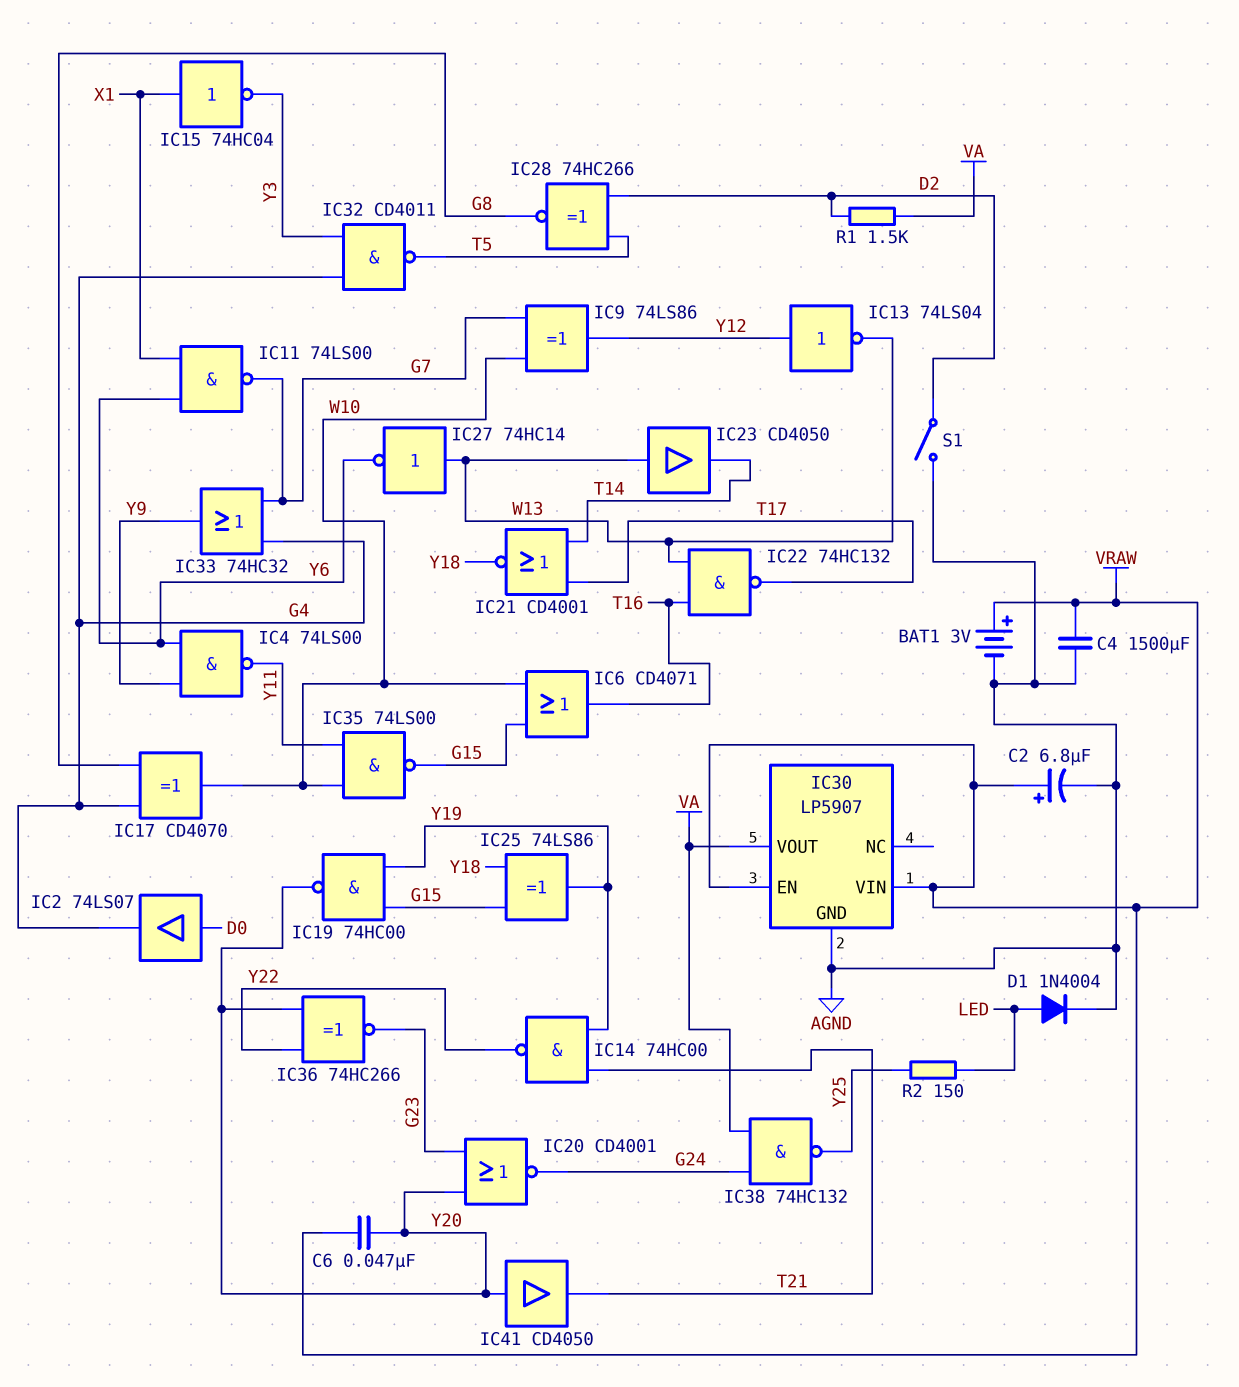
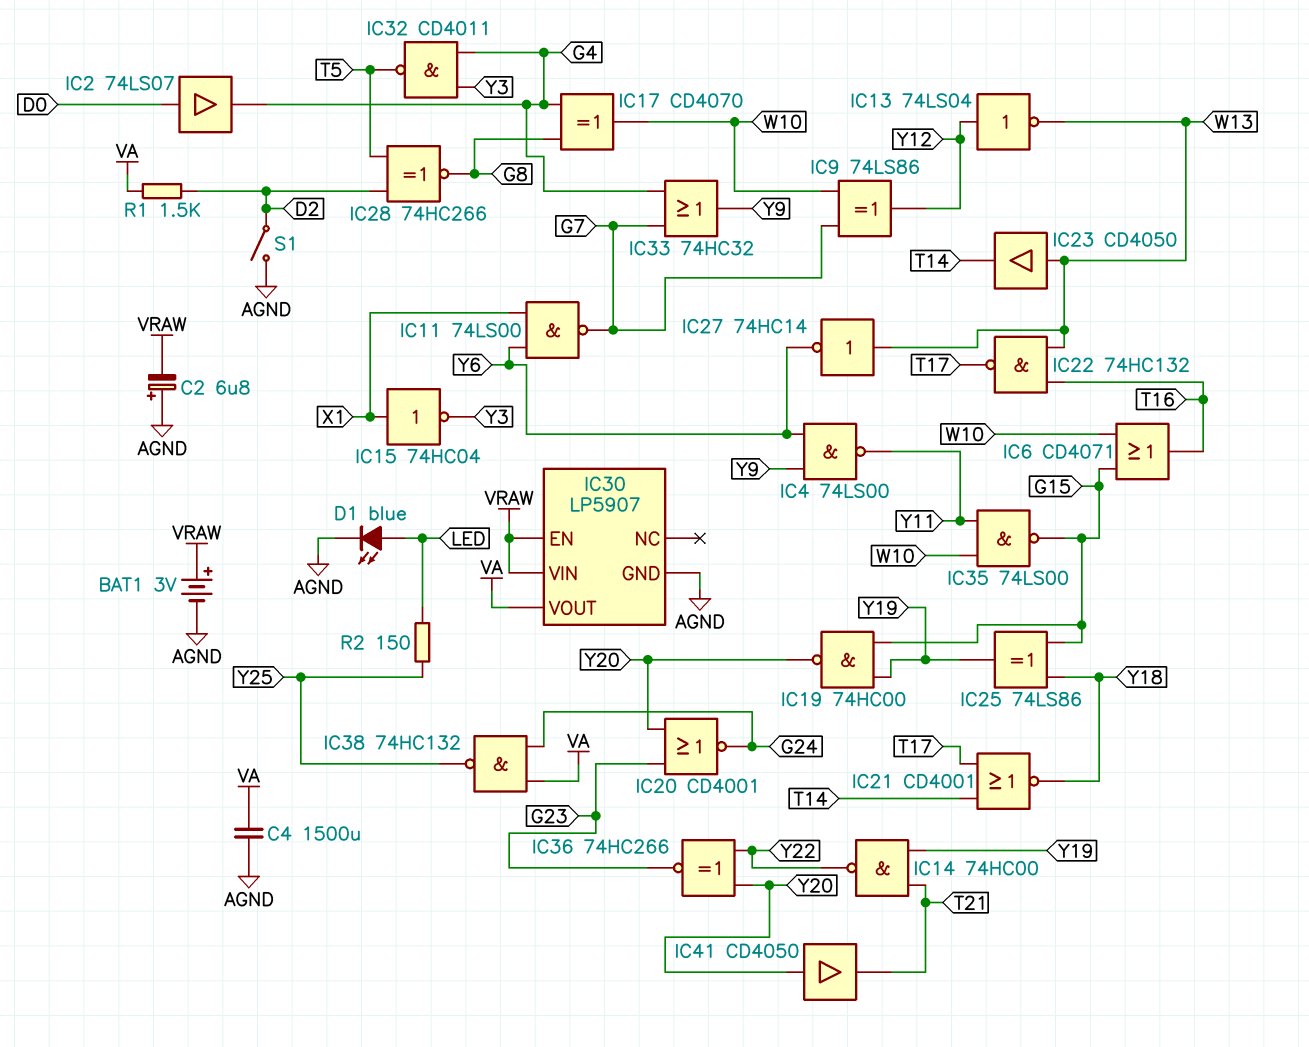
C2: 6.8uF (plus VRAW, minus AGND) -> 6.8uF (plus AGND, minus VRAW)
C4: 1500uF (AGND, VRAW) -> 1500uF (AGND, VA)
C6: 47nF (VRAW, Y20) -> none
D1: diode 1N4004 (A LED, K AGND) -> LED blue (A LED, K AGND)

